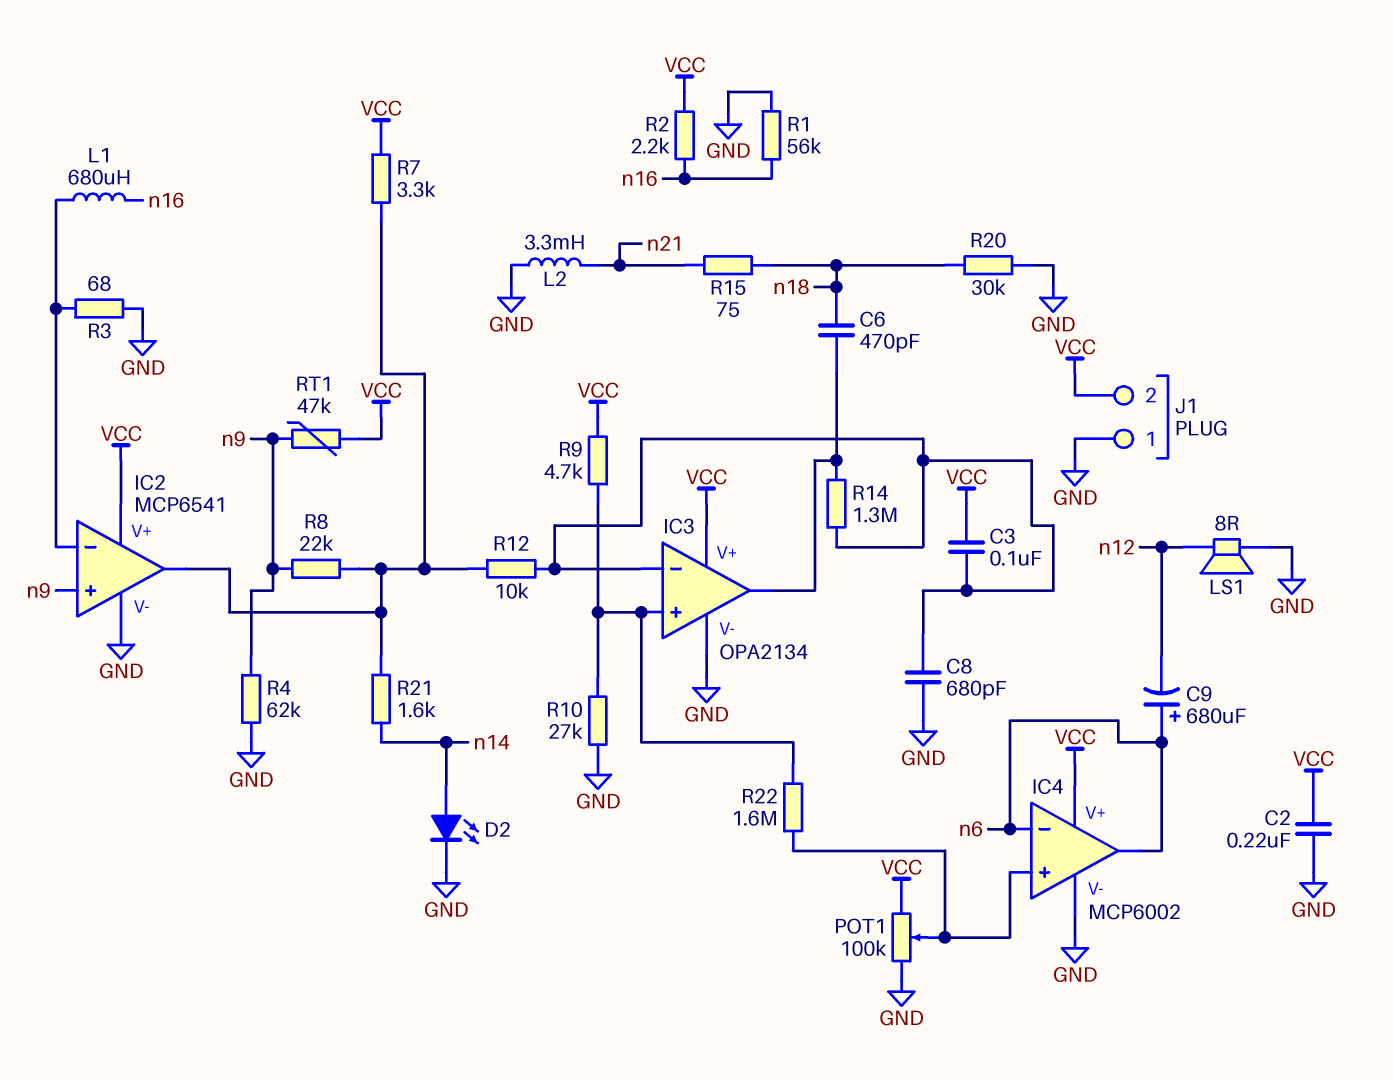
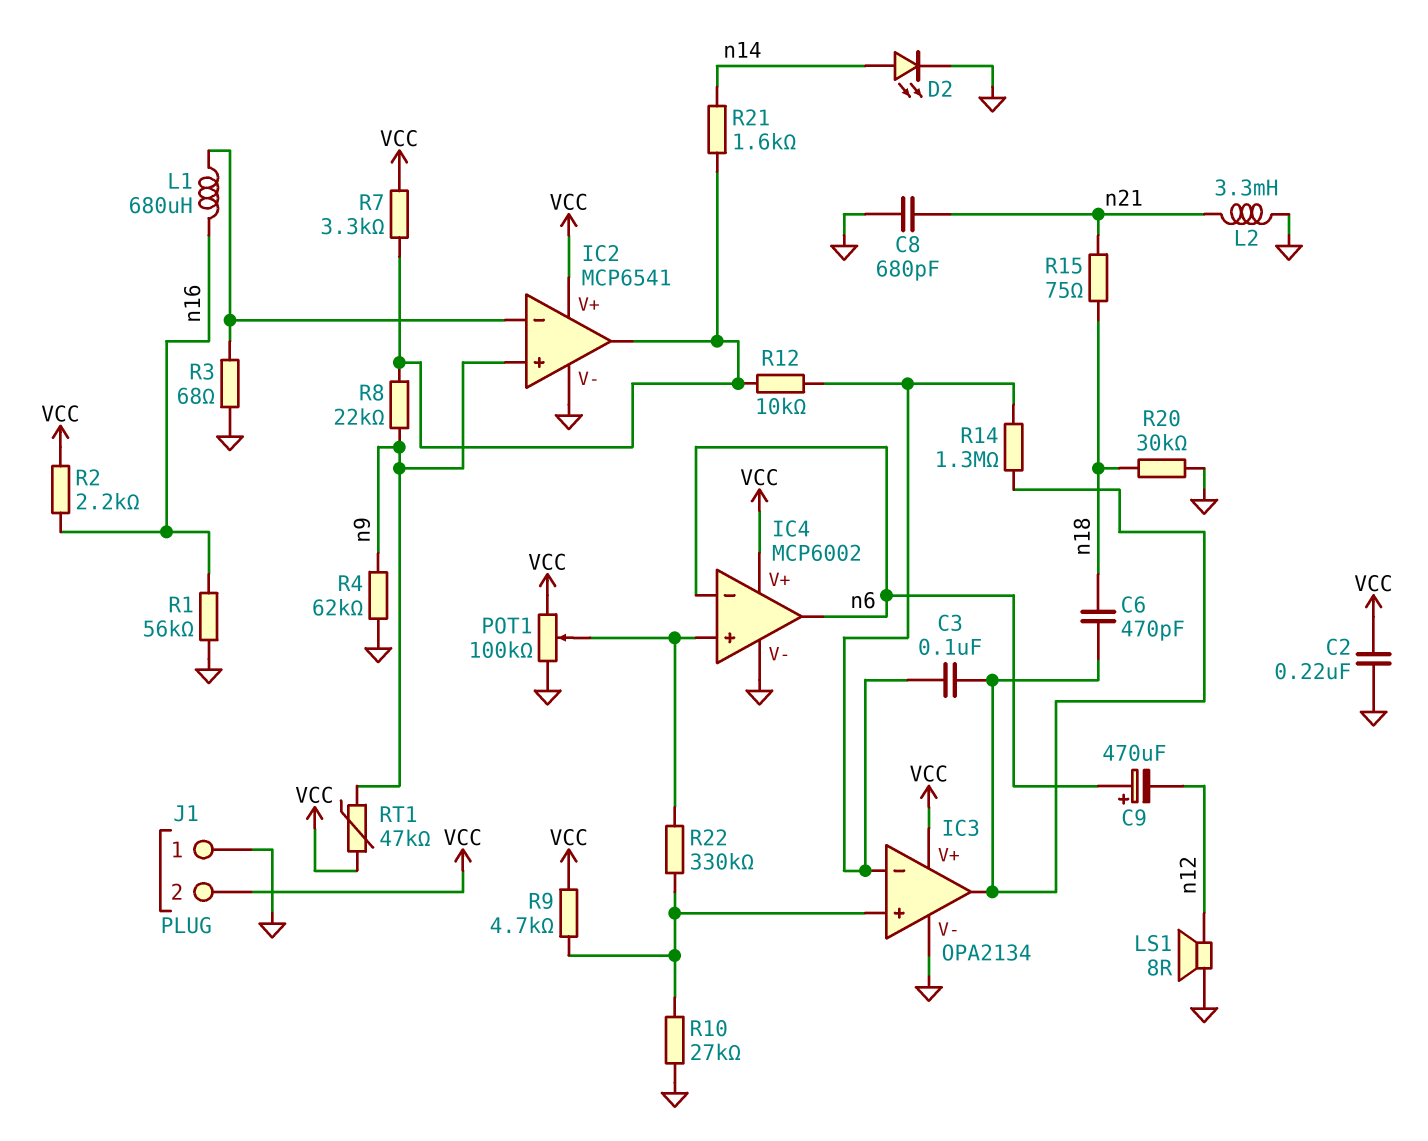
C3: 100nF (IC3/in-, VCC) -> 100nF (IC3/in-, IC3/out)
C8: 680pF (GND, IC3/in-) -> 680pF (GND, n21)
C9: 680uF (plus n6, minus n12) -> 470uF (plus n6, minus n12)
R22: 1.6M (IC3/in+, IC4/in+) -> 330k (IC3/in+, IC4/in+)

